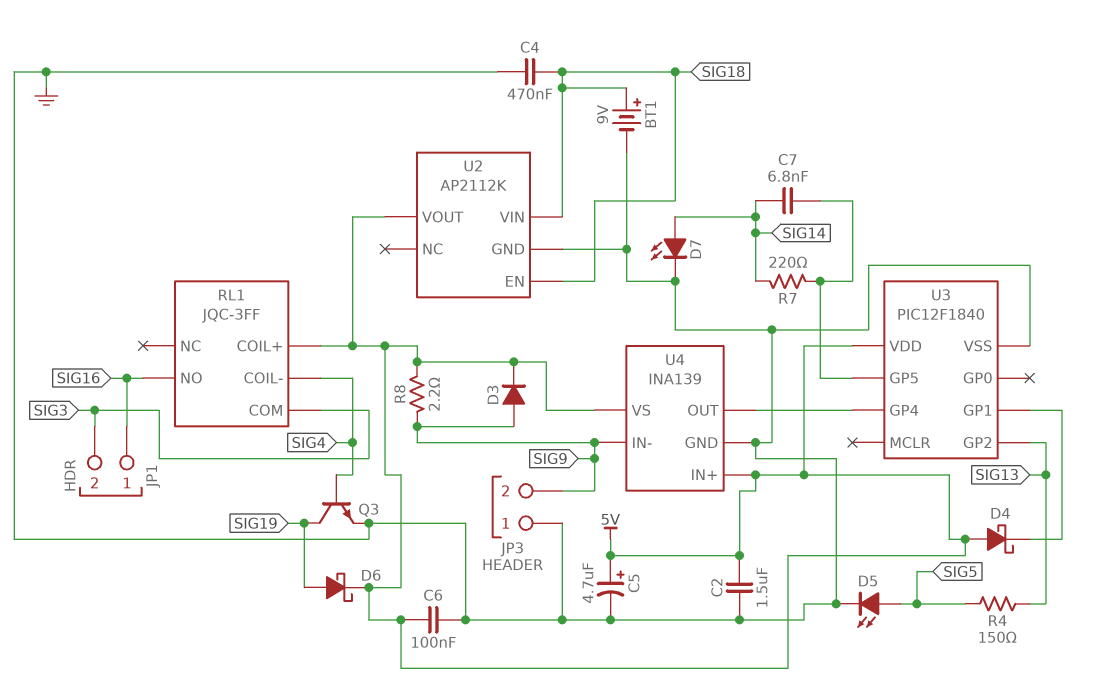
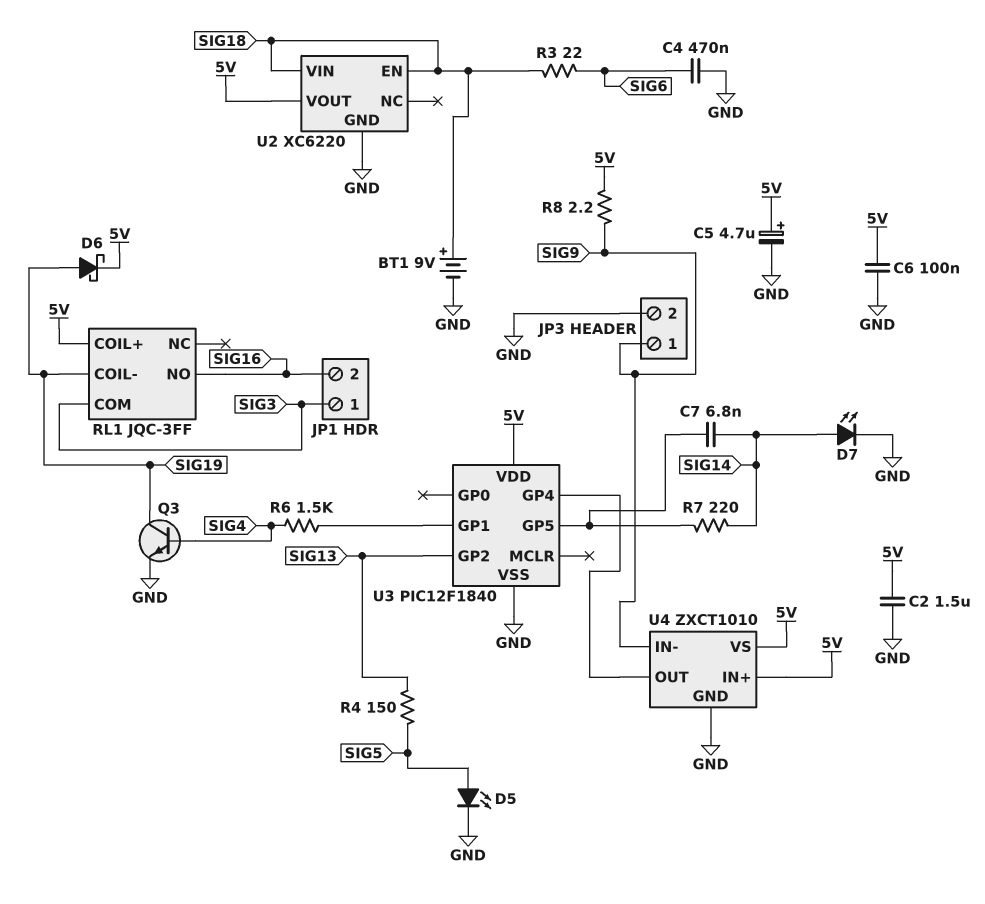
C4: 470nF (GND, SIG18) -> 470nF (GND, SIG6)
D3: diode (A SIG9, K 5V) -> none
D4: schottky (A 5V, K U3/GP1) -> none
JP1 pin 1: SIG16 -> SIG3
JP1 pin 2: SIG3 -> SIG16
JP3 pin 1: GND -> SIG9
JP3 pin 2: SIG9 -> GND
R3: none -> 22 (SIG6, SIG18)
R6: none -> 1.5k (SIG4, U3/GP1)
RL1 pin COIL-: SIG4 -> SIG19
U2: AP2112K -> XC6220
U4: INA139 -> ZXCT1010

